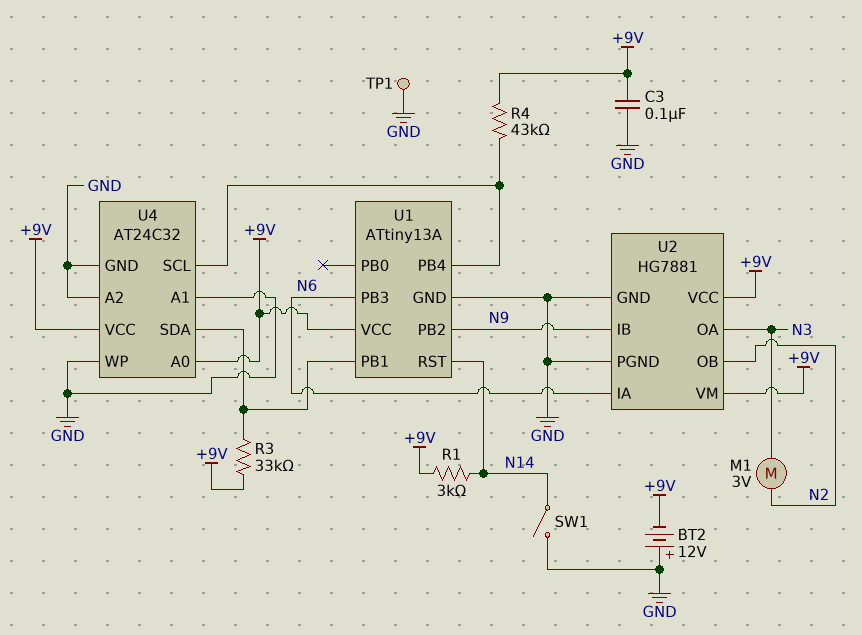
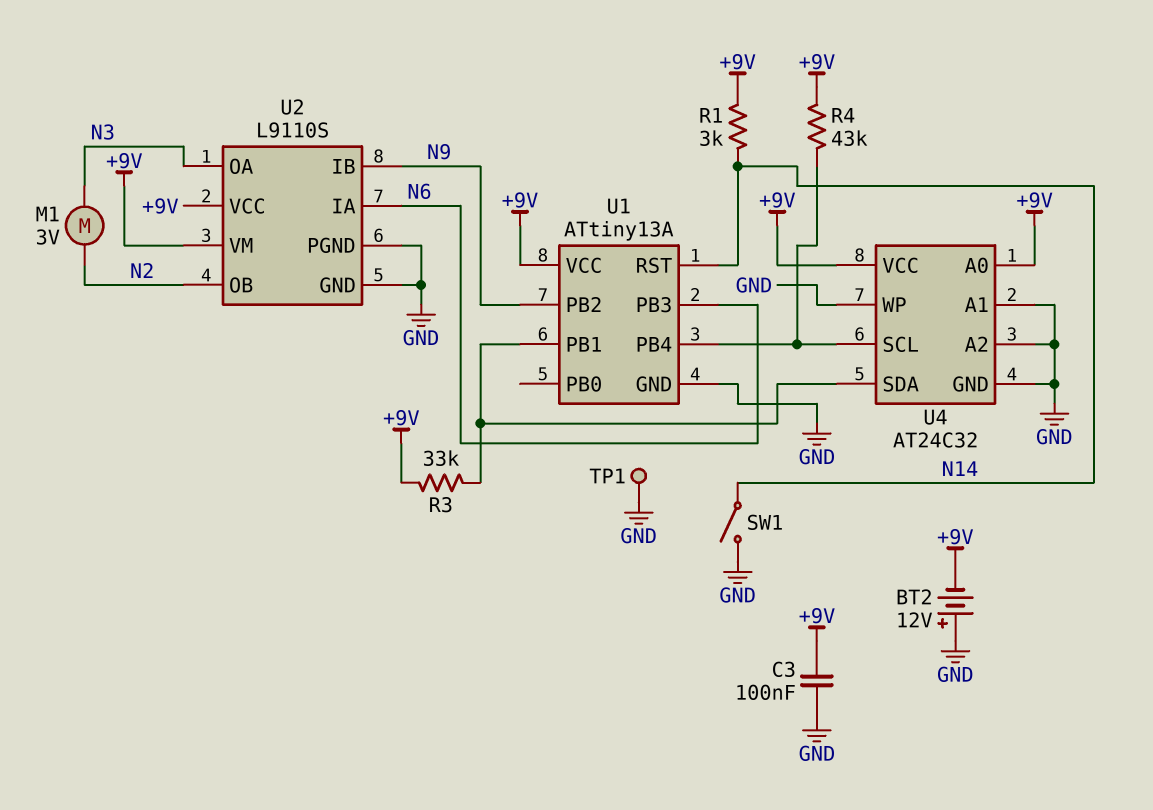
U2: HG7881 -> L9110S

